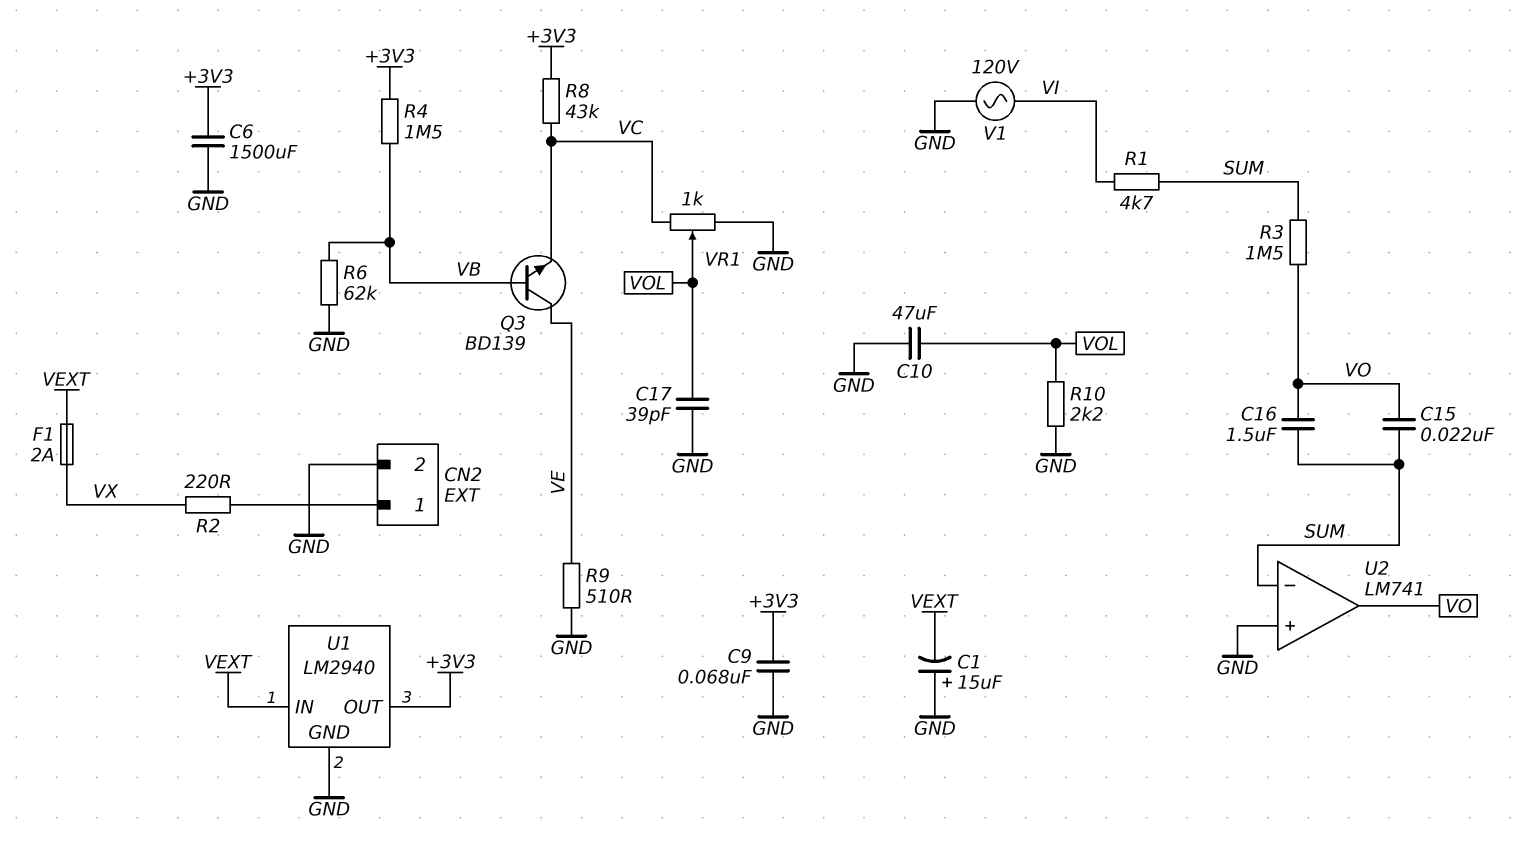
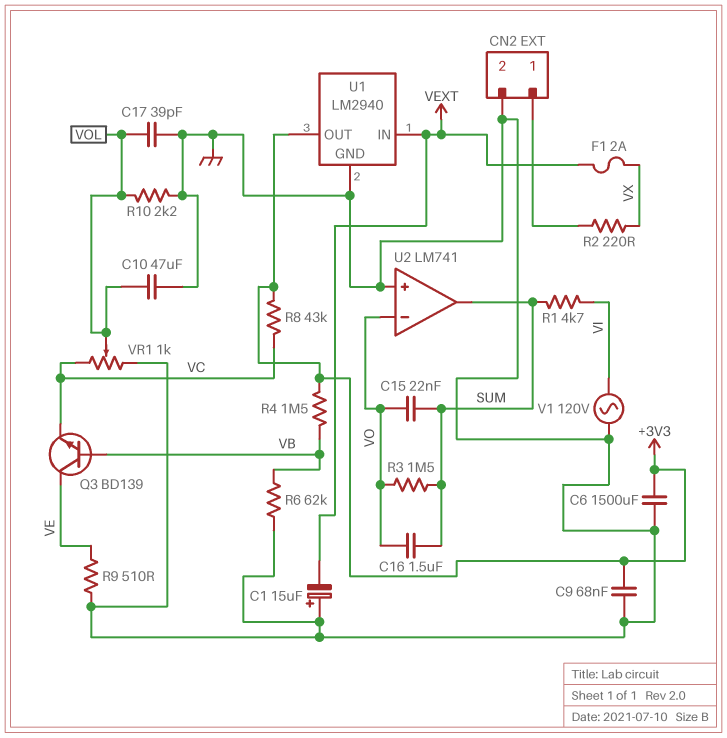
U2 pin in-: SUM -> VO
U2 pin out: VO -> SUM

